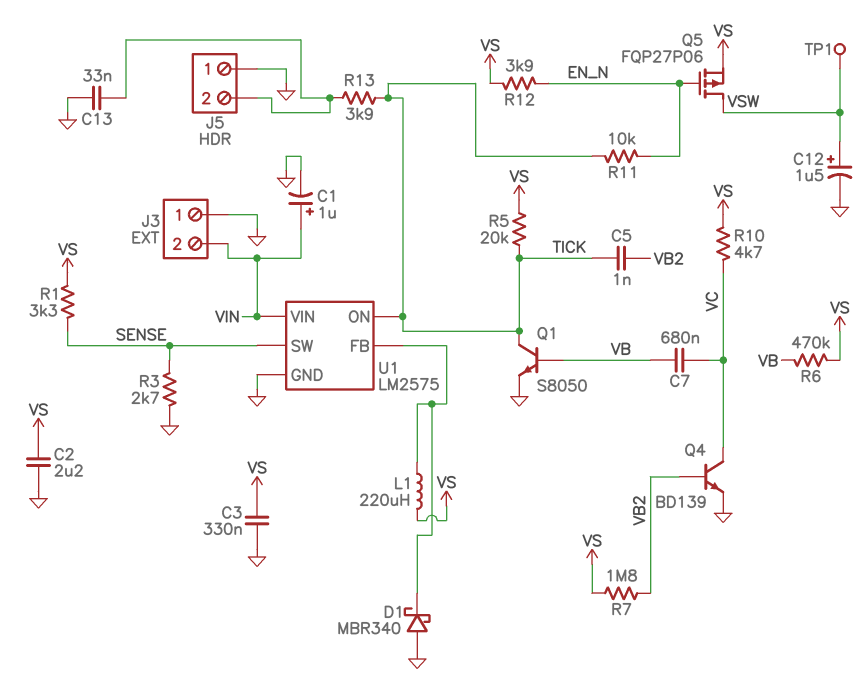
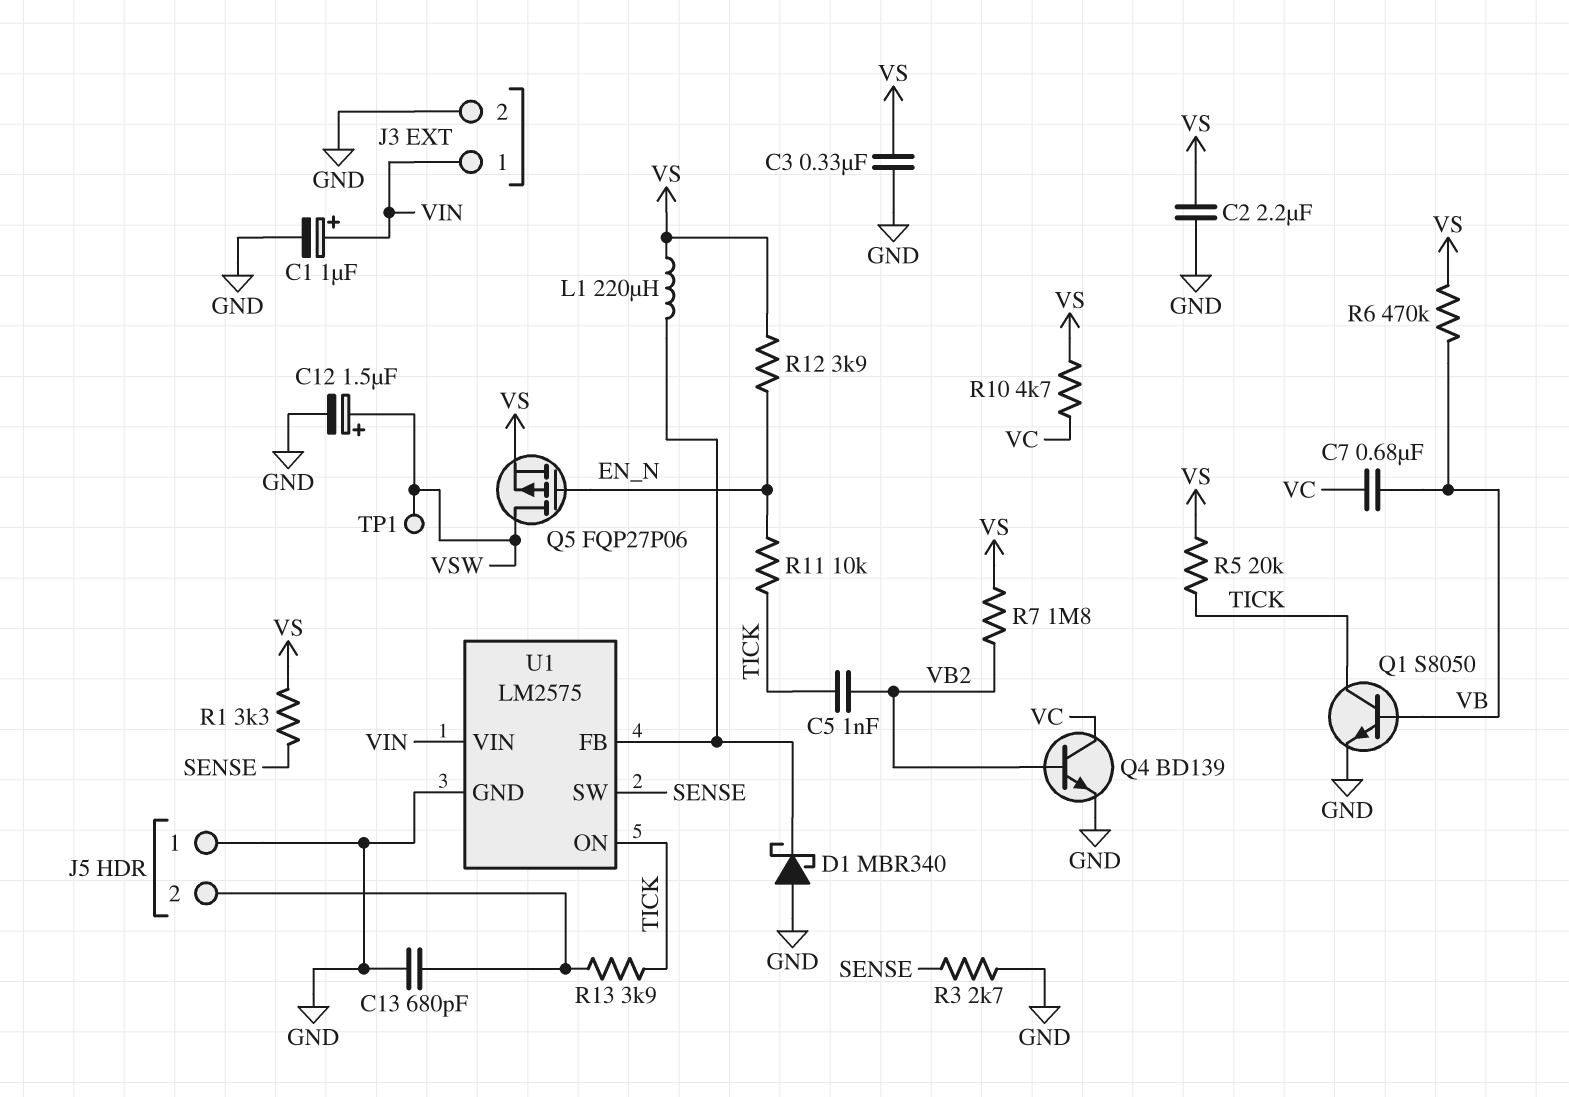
C13: 33nF (GND, J5/2) -> 680pF (GND, J5/2)
J3 pin 1: GND -> VIN
J3 pin 2: VIN -> GND

